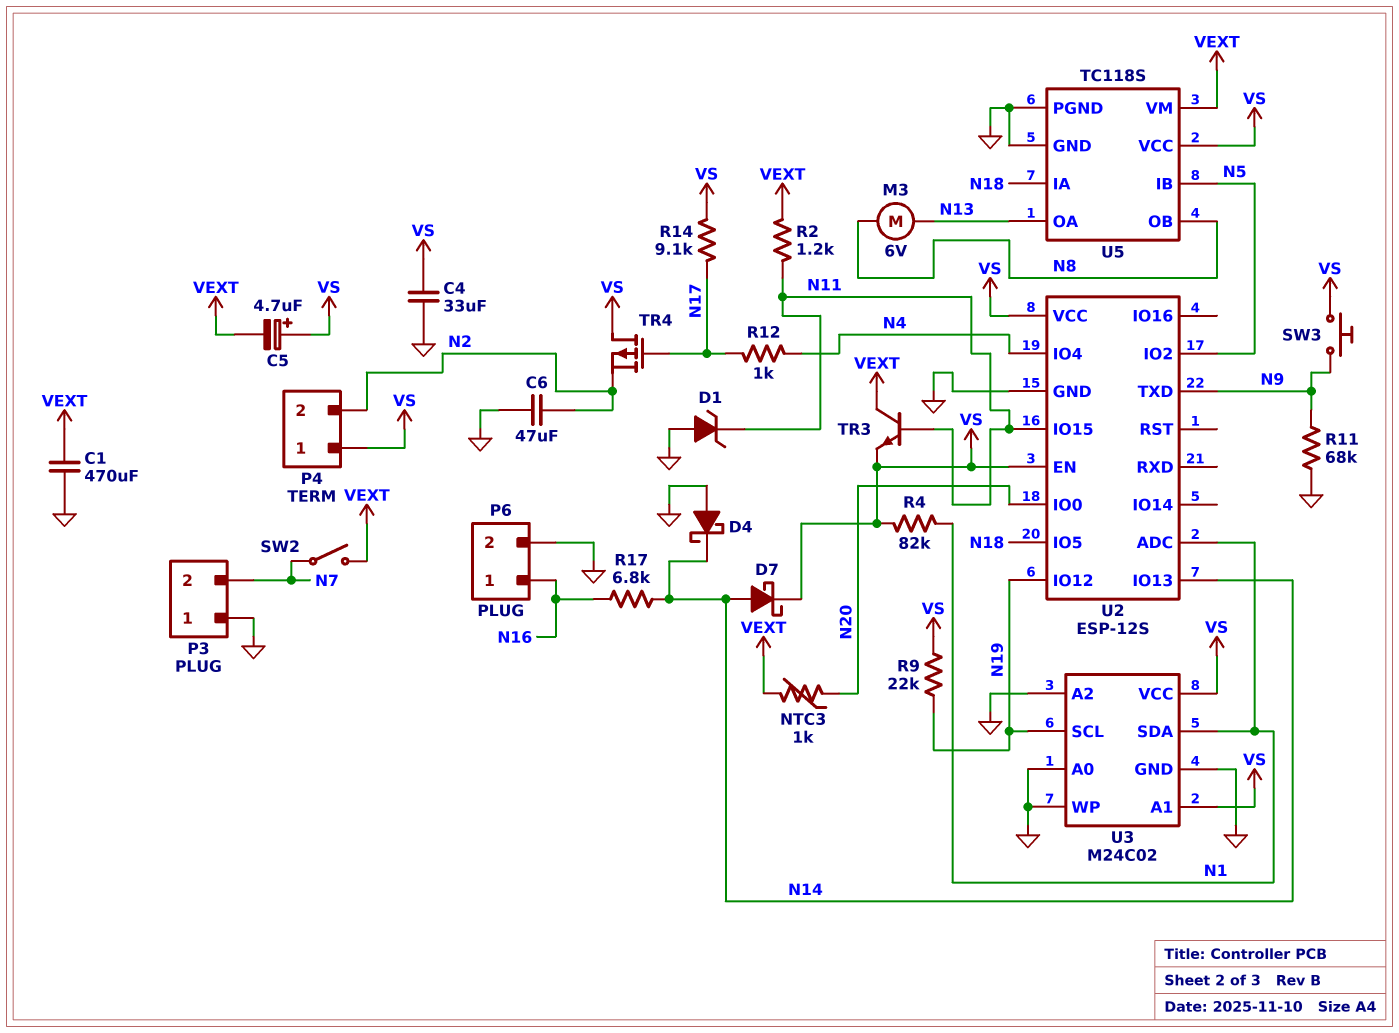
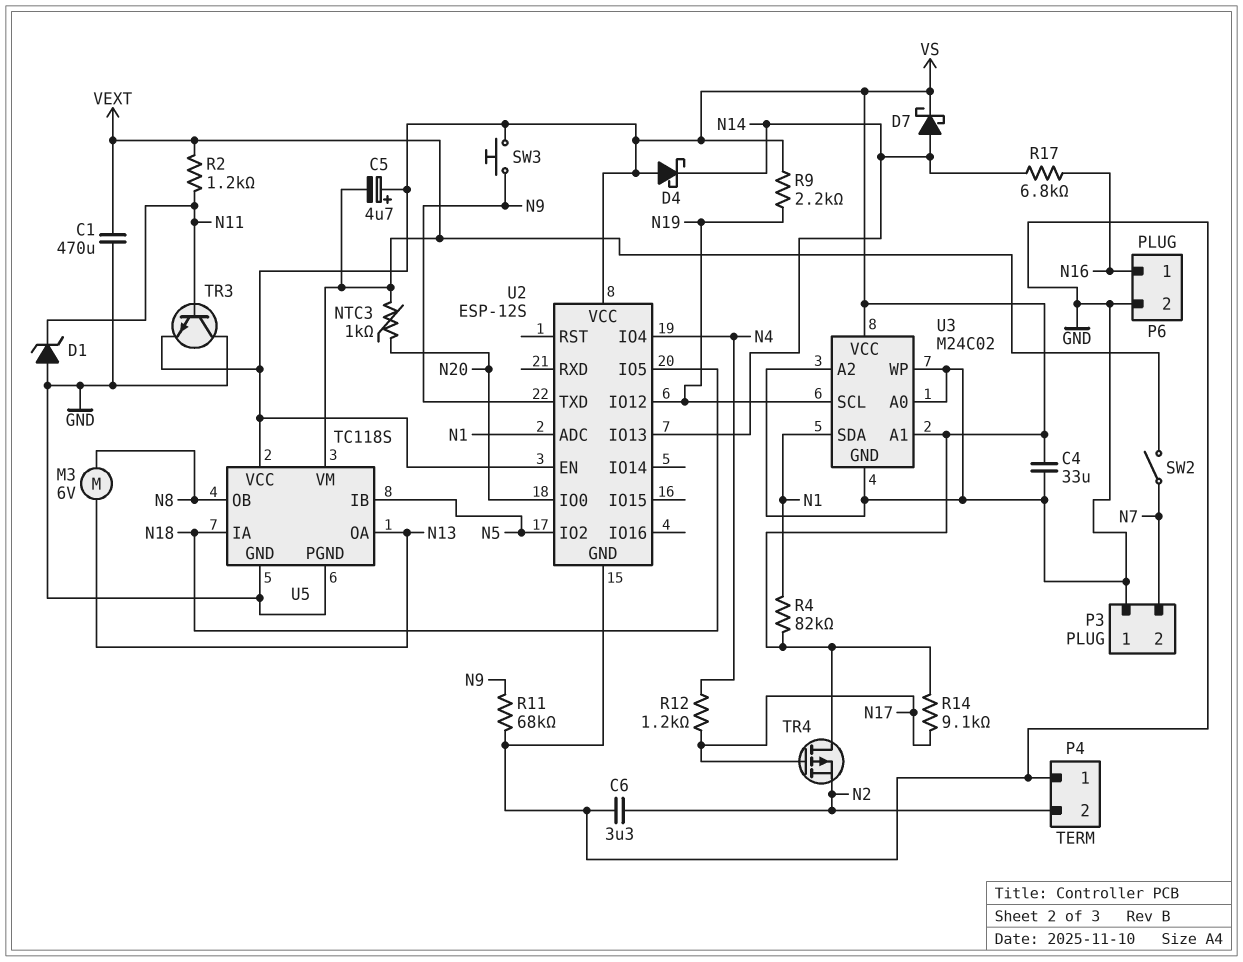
C6: 47uF (GND, N2) -> 3.3uF (GND, N2)
D4: schottky (A GND, K N14) -> schottky (A VS, K N14)
P4 pin 1: VS -> GND
R9: 22k (N19, VS) -> 2.2k (N19, VS)
R12: 1k (N4, N17) -> 1.2k (N4, N17)
TR3: NPN (B N11, C VEXT, E VS) -> NPN (B N11, C GND, E VS)
U2 pin IO15: N11 -> none

